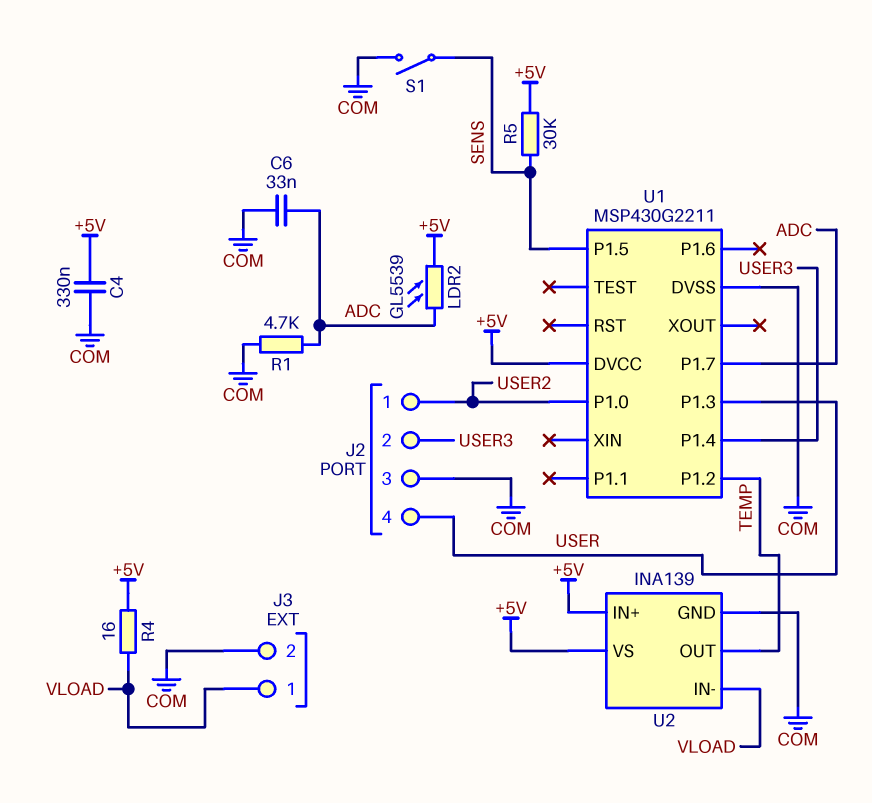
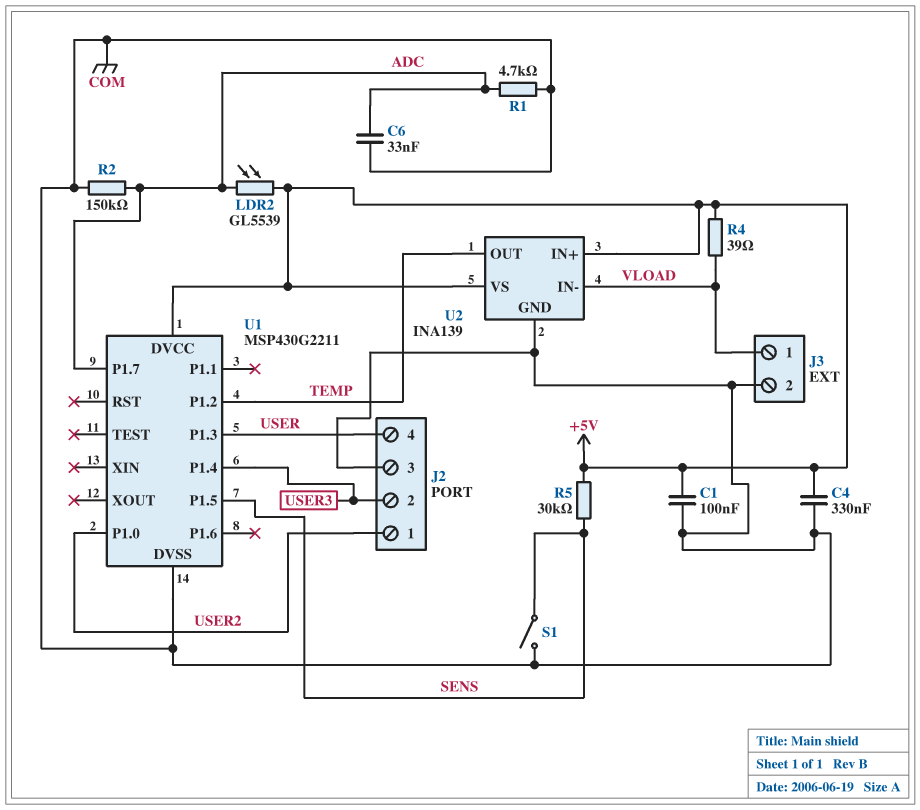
C1: none -> 100nF (+5V, COM)
R2: none -> 150k (ADC, COM)
R4: 16 (+5V, VLOAD) -> 39 (+5V, VLOAD)

